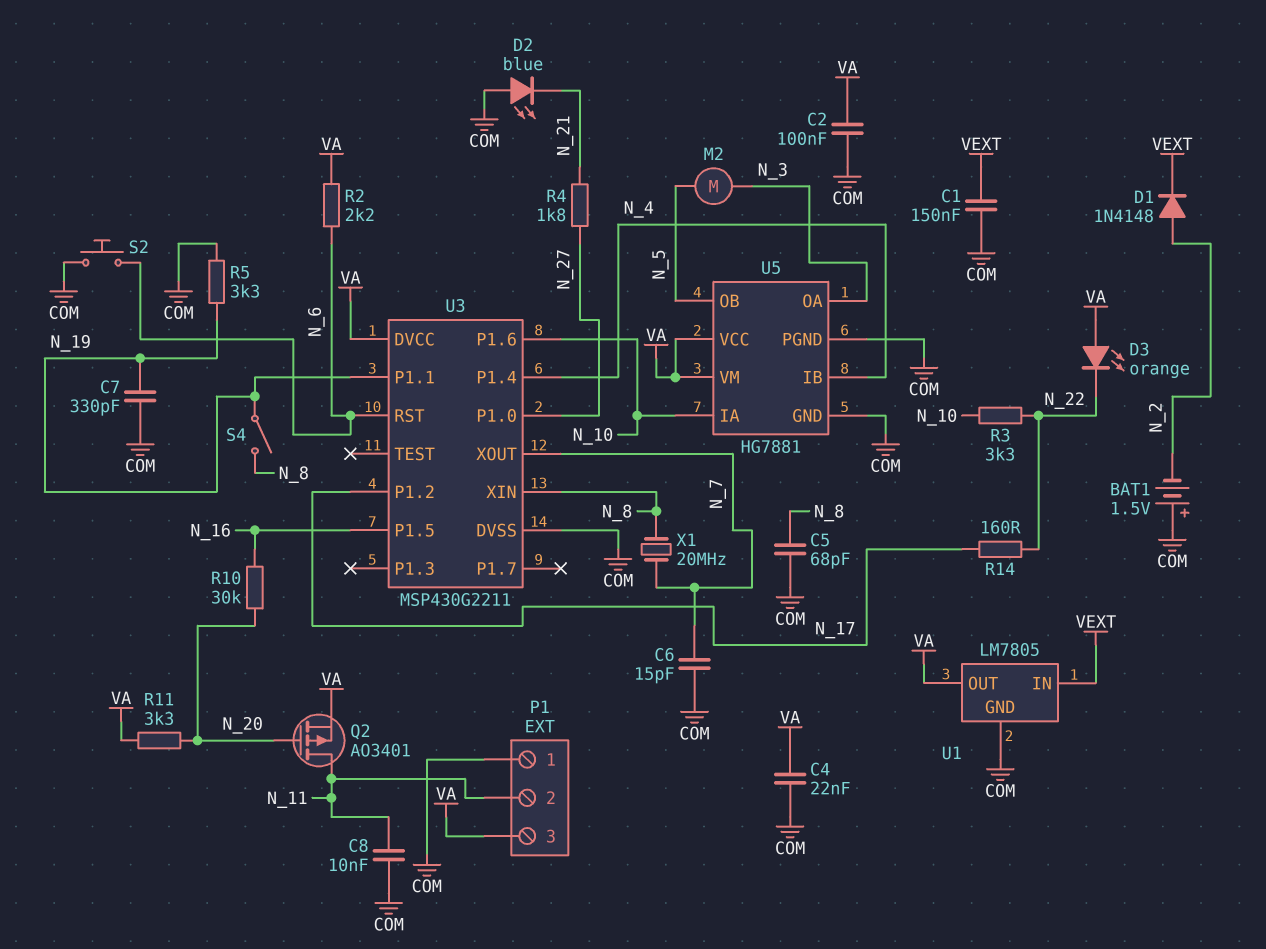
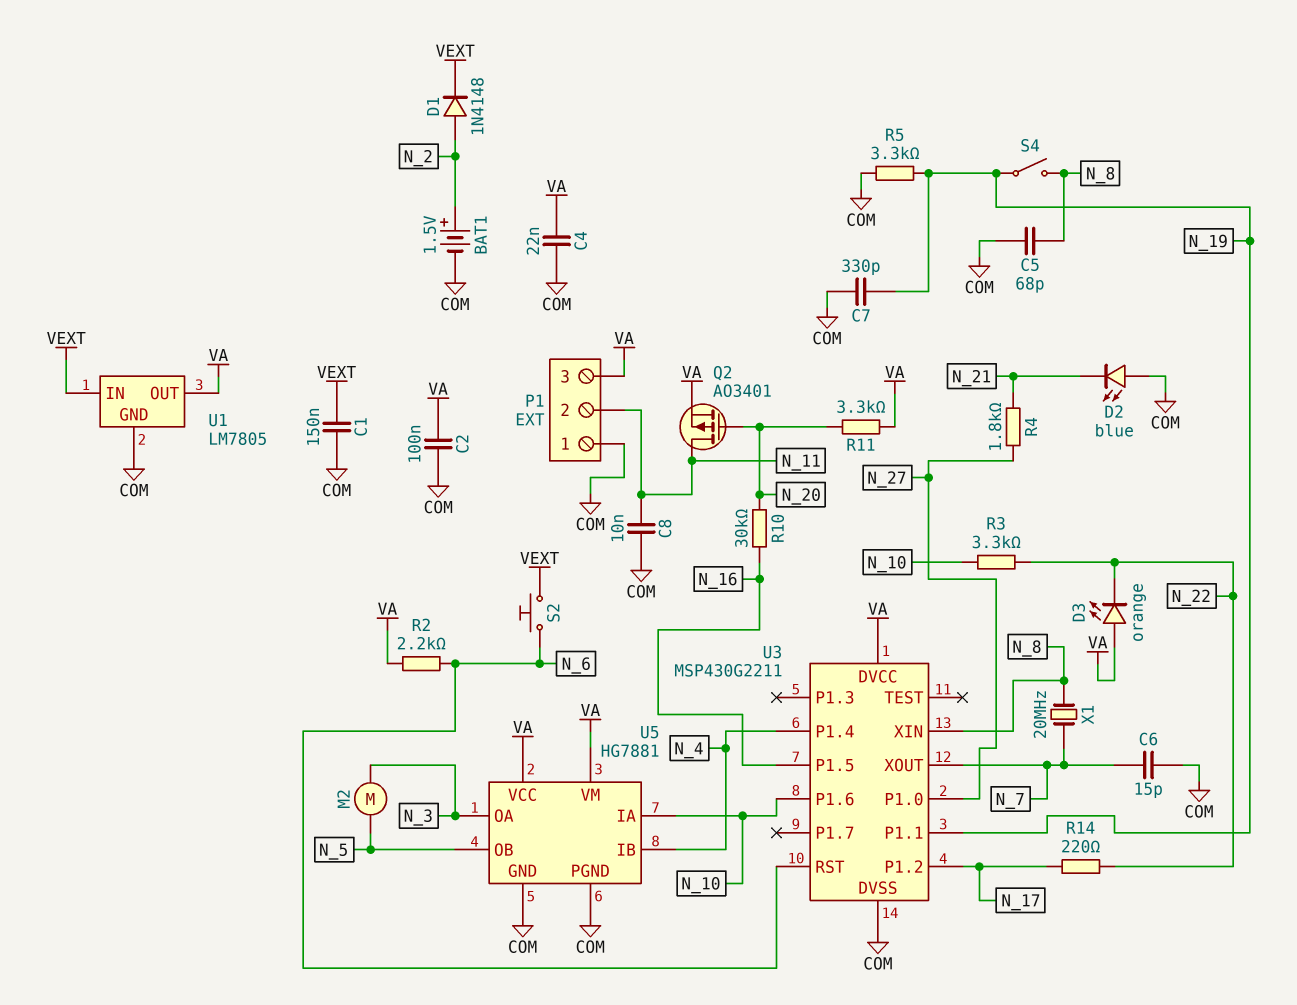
BAT1: 1.5V (plus COM, minus N_2) -> 1.5V (plus N_2, minus COM)
R14: 160 (N_17, N_22) -> 220 (N_17, N_22)
S2: button (COM, N_6) -> button (N_6, VEXT)

